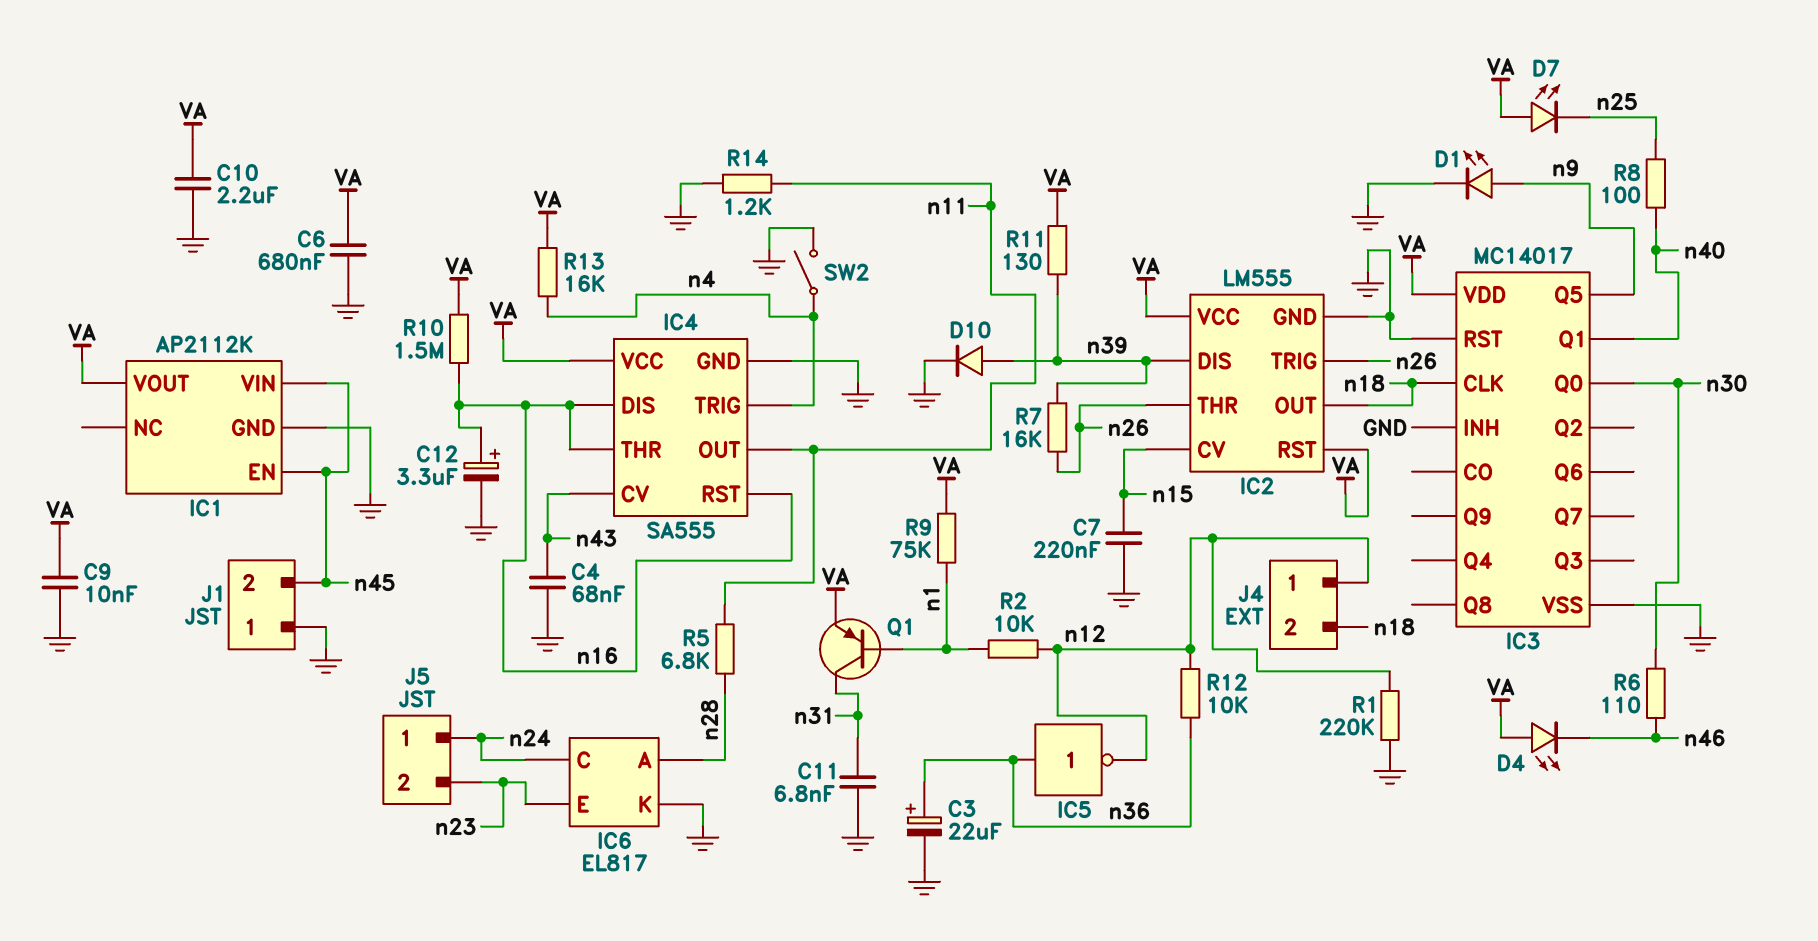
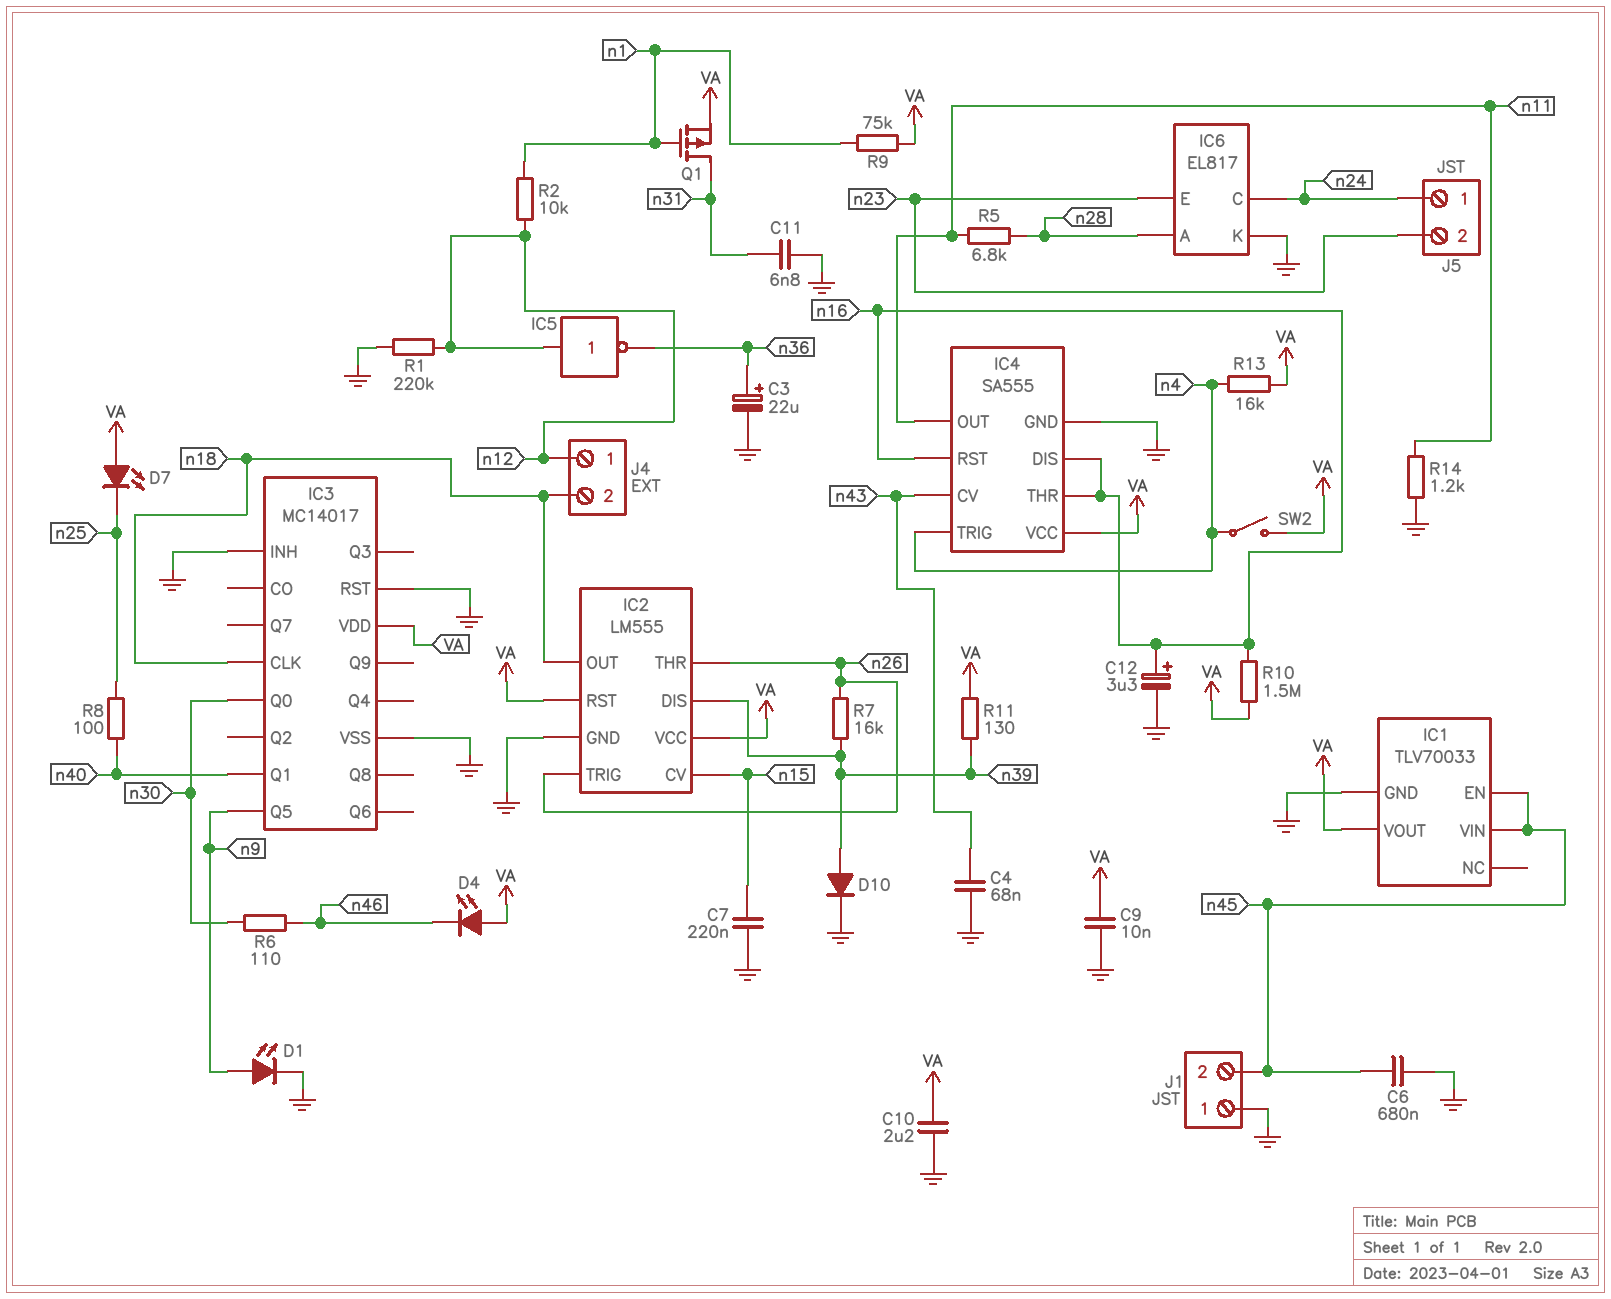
C6: 680nF (GND, VA) -> 680nF (GND, n45)
IC1: AP2112K -> TLV70033
IC5: NOT (in n36, out n12) -> NOT (in n12, out n36)
Q1: PNP (B n1, C n31, E VA) -> PMOS (G n1, D n31, S VA)
R12: 10k (n12, n36) -> none
SW2: switch (GND, n4) -> switch (VA, n4)

